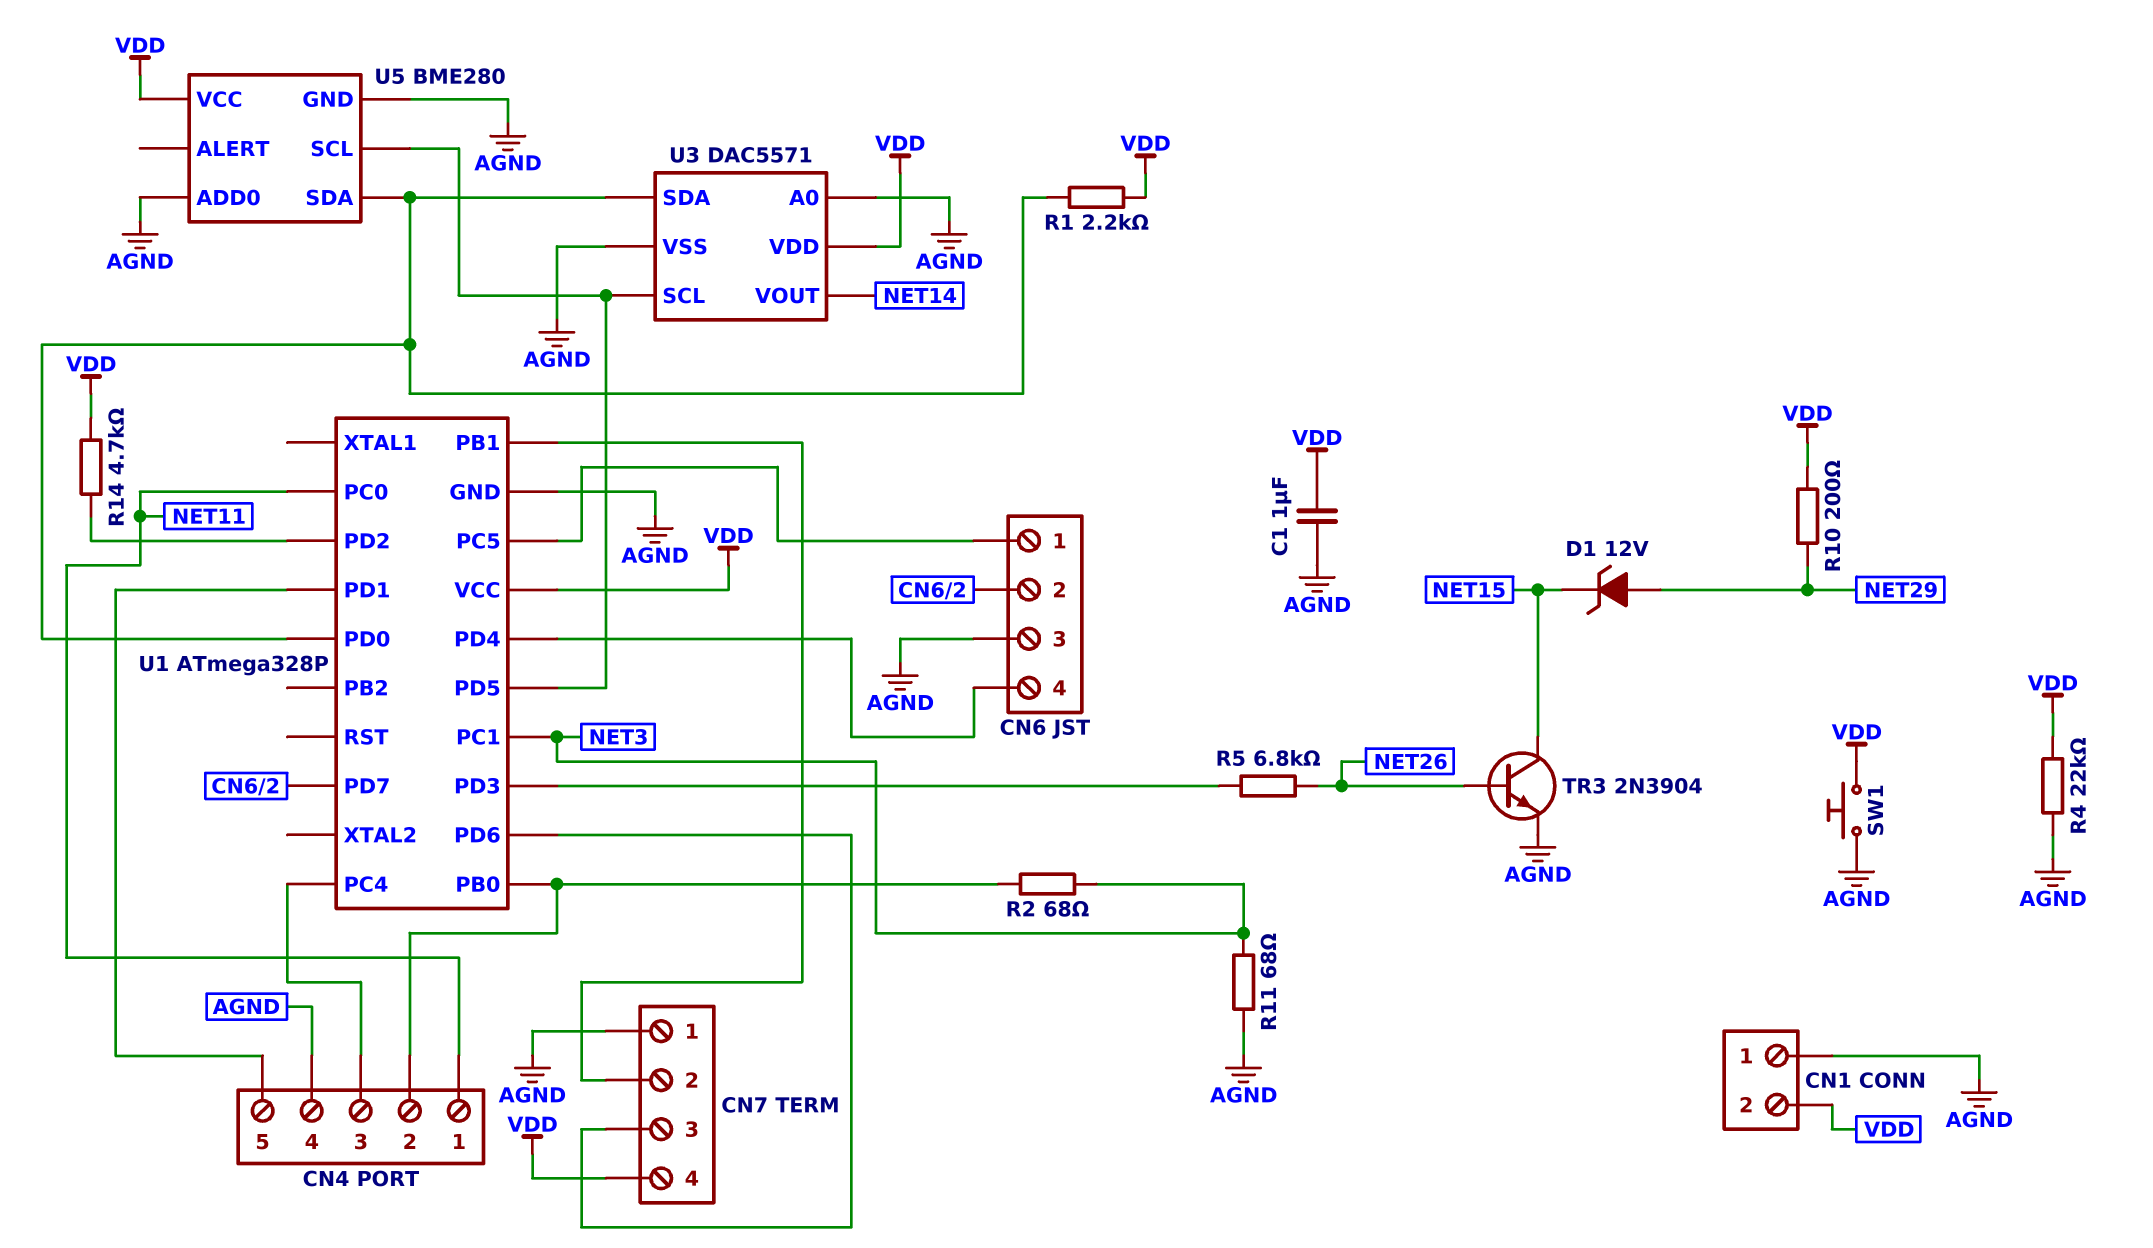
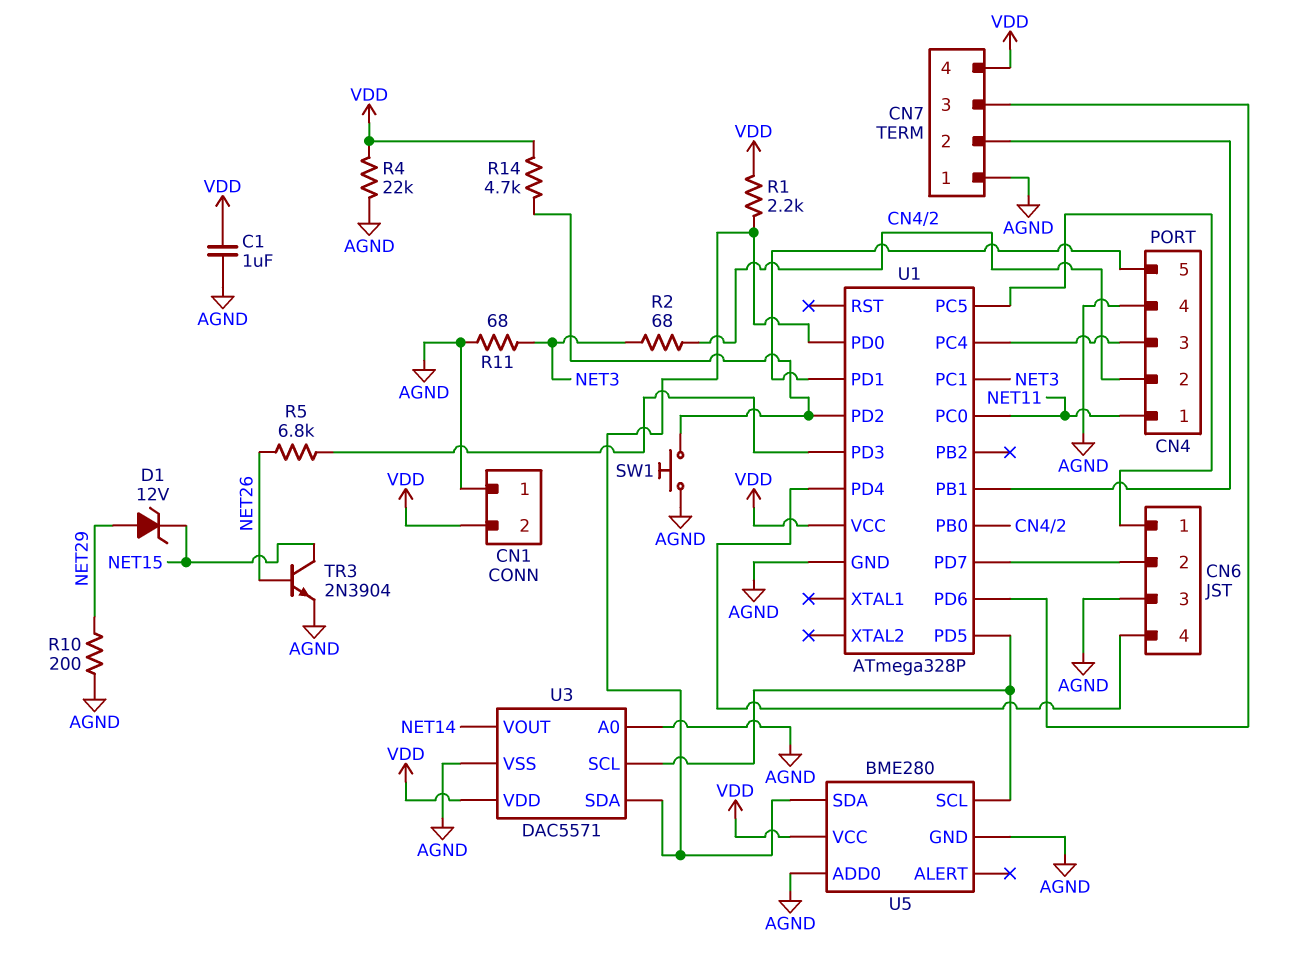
R10: 200 (NET29, VDD) -> 200 (AGND, NET29)
SW1: button (AGND, VDD) -> button (AGND, U1/PD2)

